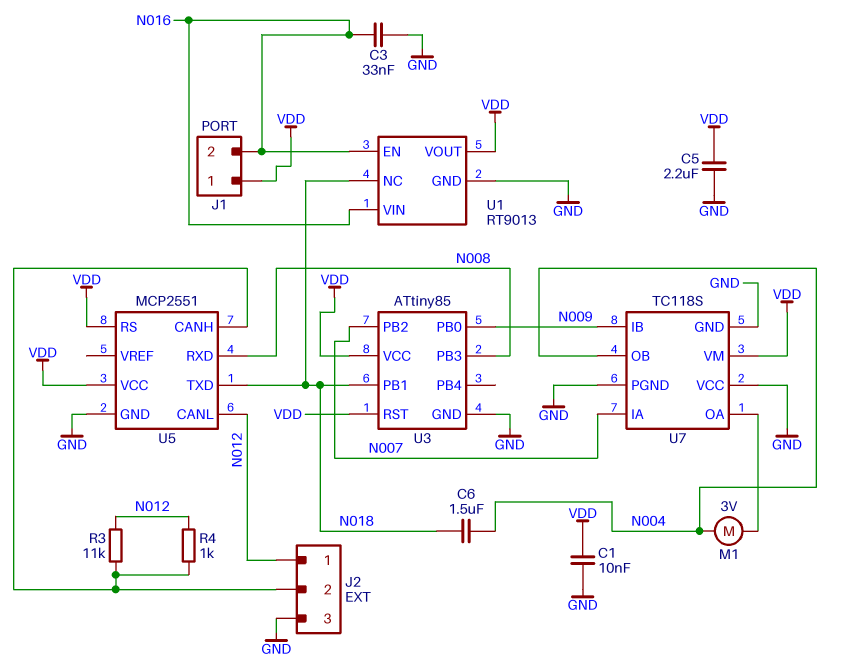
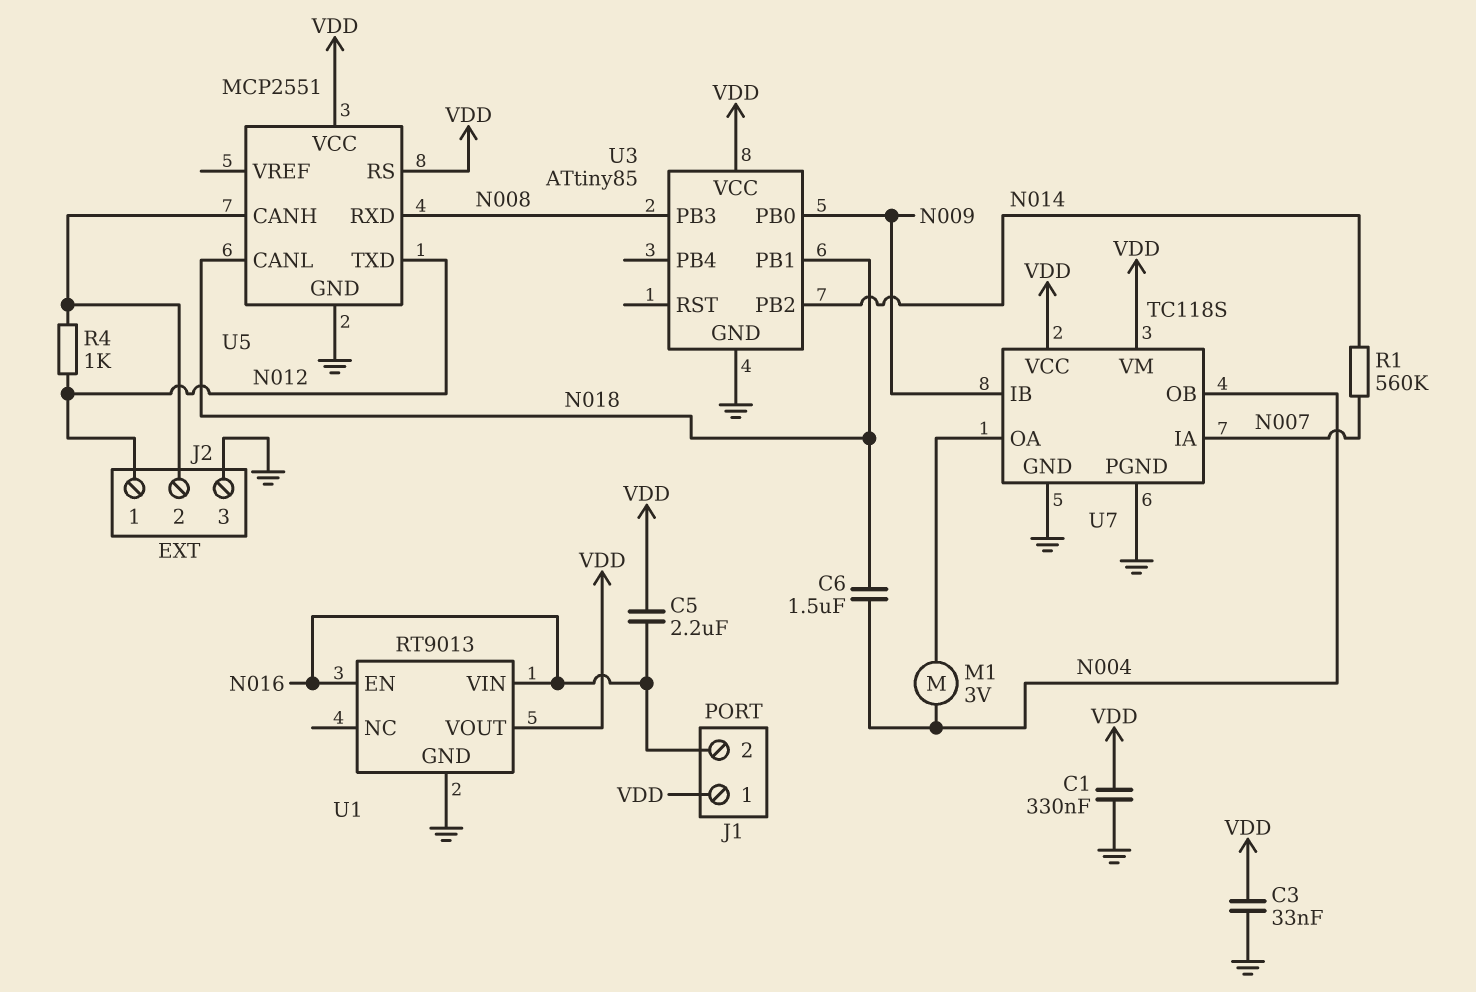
C1: 10nF (GND, VDD) -> 330nF (GND, VDD)
C3: 33nF (GND, N016) -> 33nF (GND, VDD)
C5: 2.2uF (GND, VDD) -> 2.2uF (N016, VDD)
R1: none -> 560k (N007, N014)
R3: 11k (J2/2, N012) -> none
U1 pin NC: N018 -> none
U3 pin PB2: N007 -> N014
U3 pin RST: VDD -> none
U5 pin CANL: N012 -> N018
U5 pin TXD: N018 -> N012
U7 pin VCC: GND -> VDD

